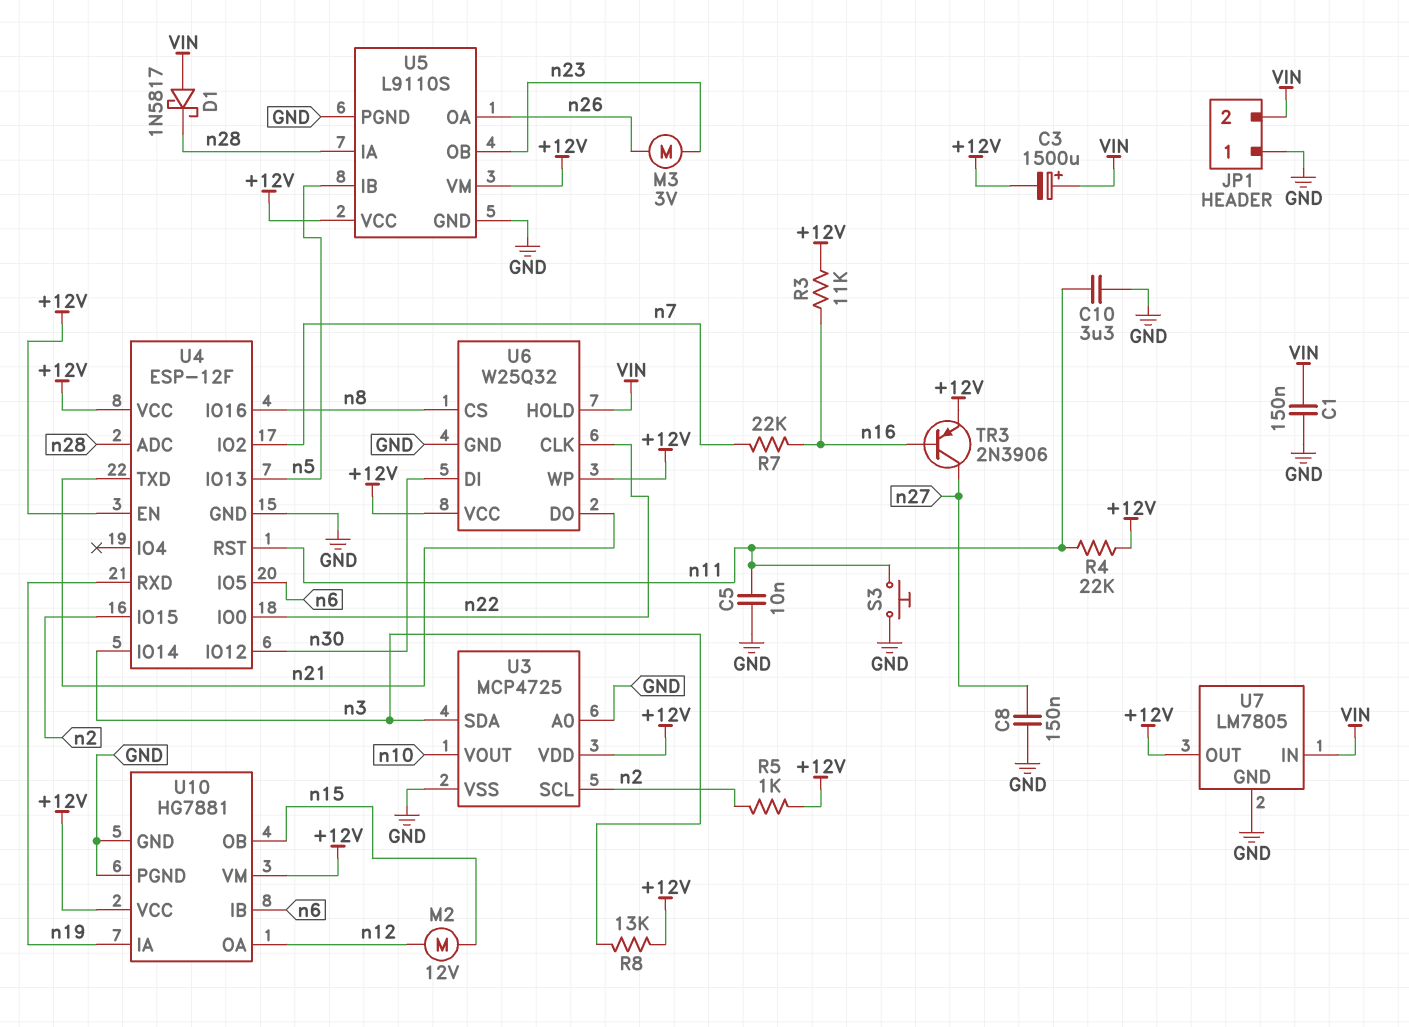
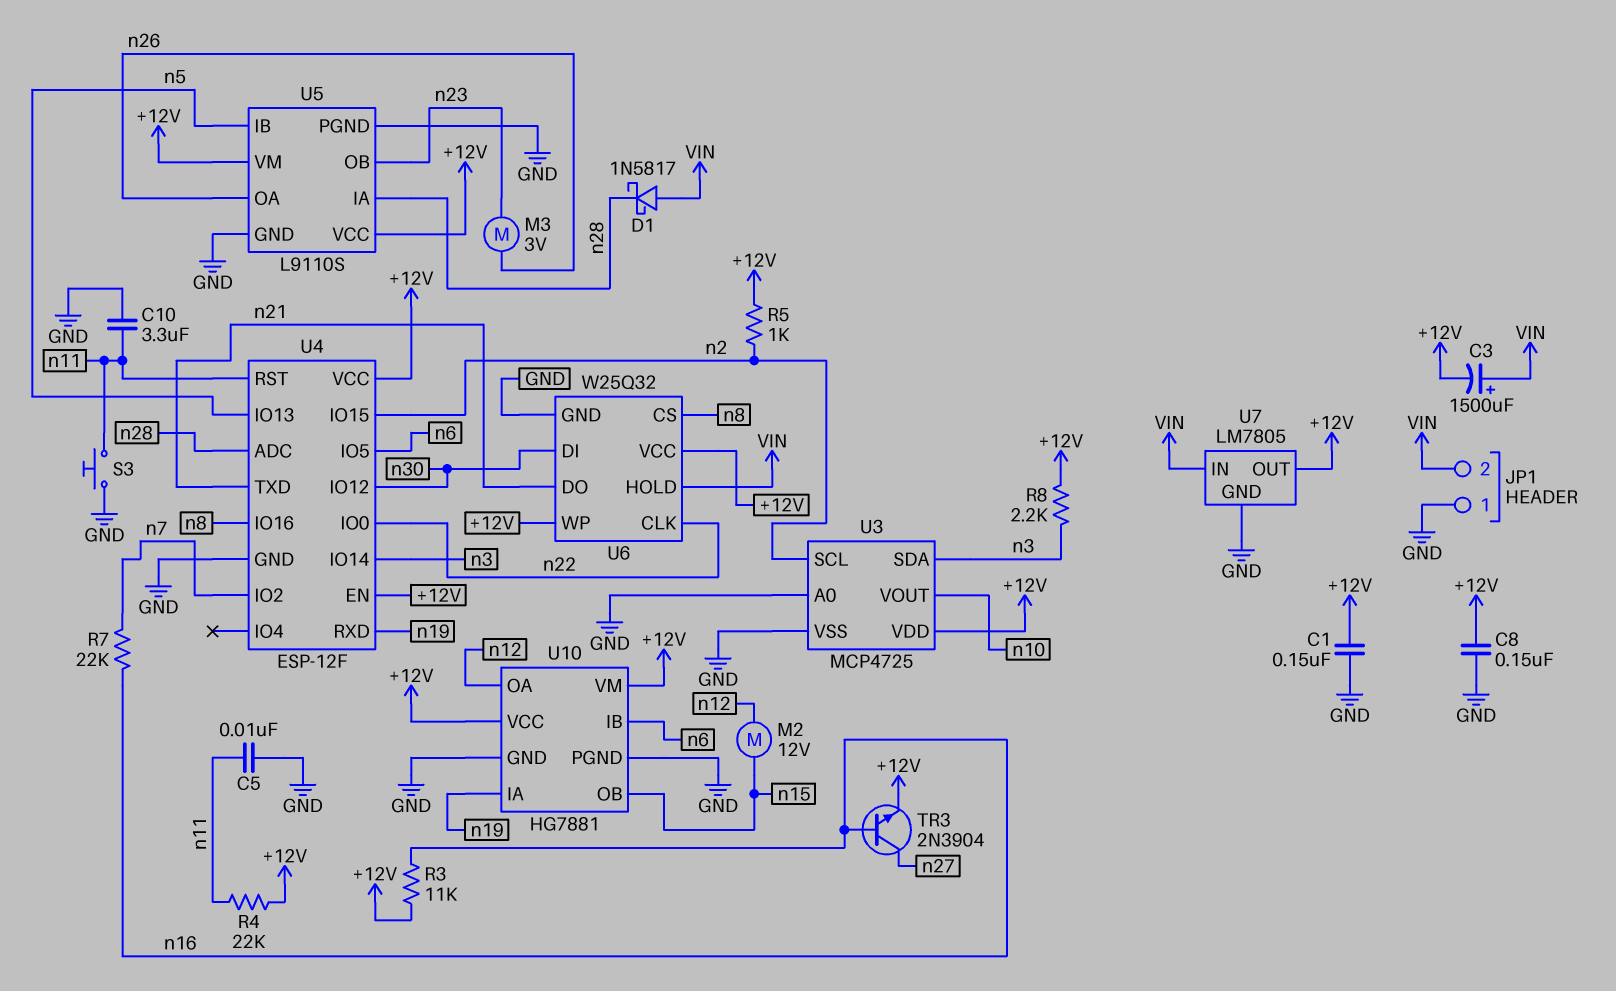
C1: 150nF (GND, VIN) -> 150nF (+12V, GND)
C8: 150nF (GND, n27) -> 150nF (+12V, GND)
R8: 13k (+12V, n3) -> 2.2k (+12V, n3)
TR3: PNP 2N3906 (B n16, C n27, E +12V) -> NPN 2N3904 (B n16, C n27, E +12V)

